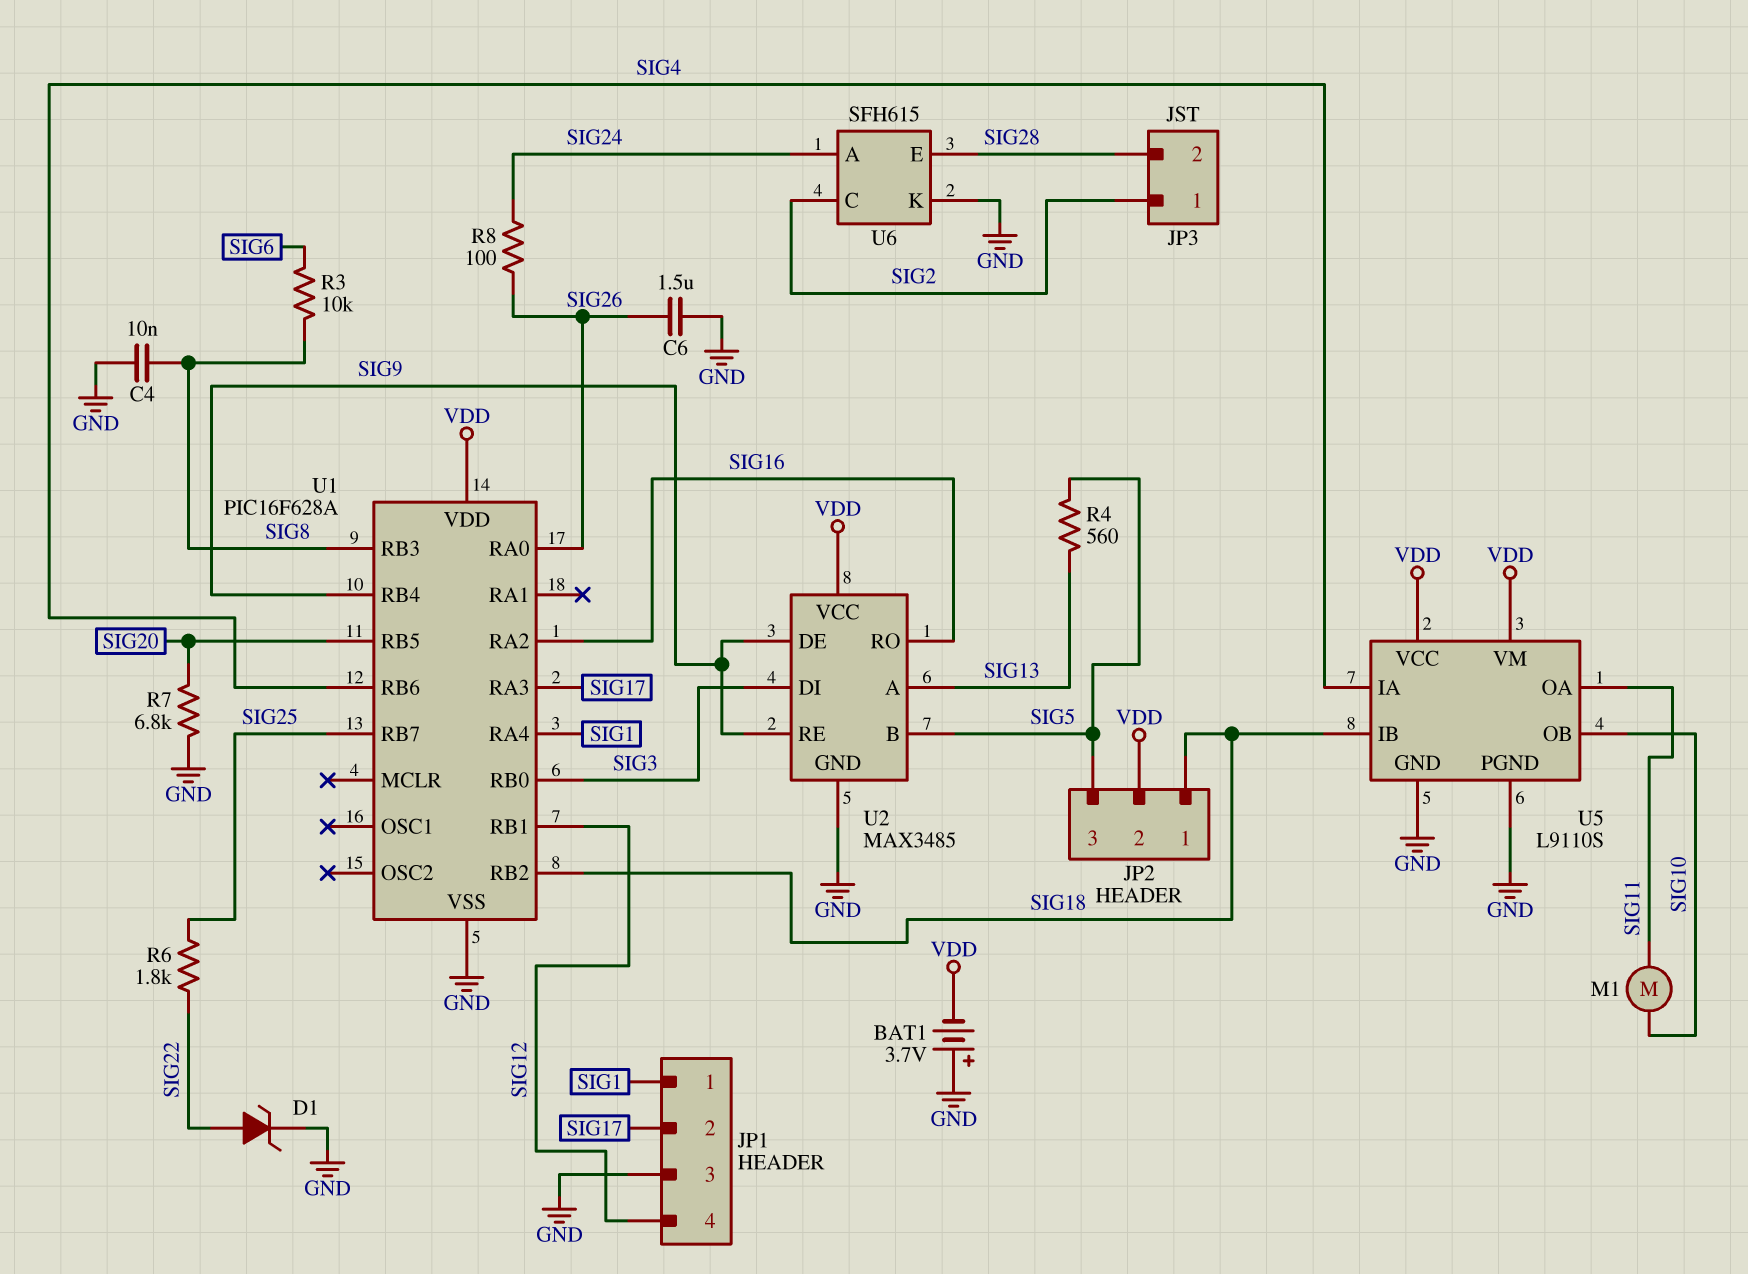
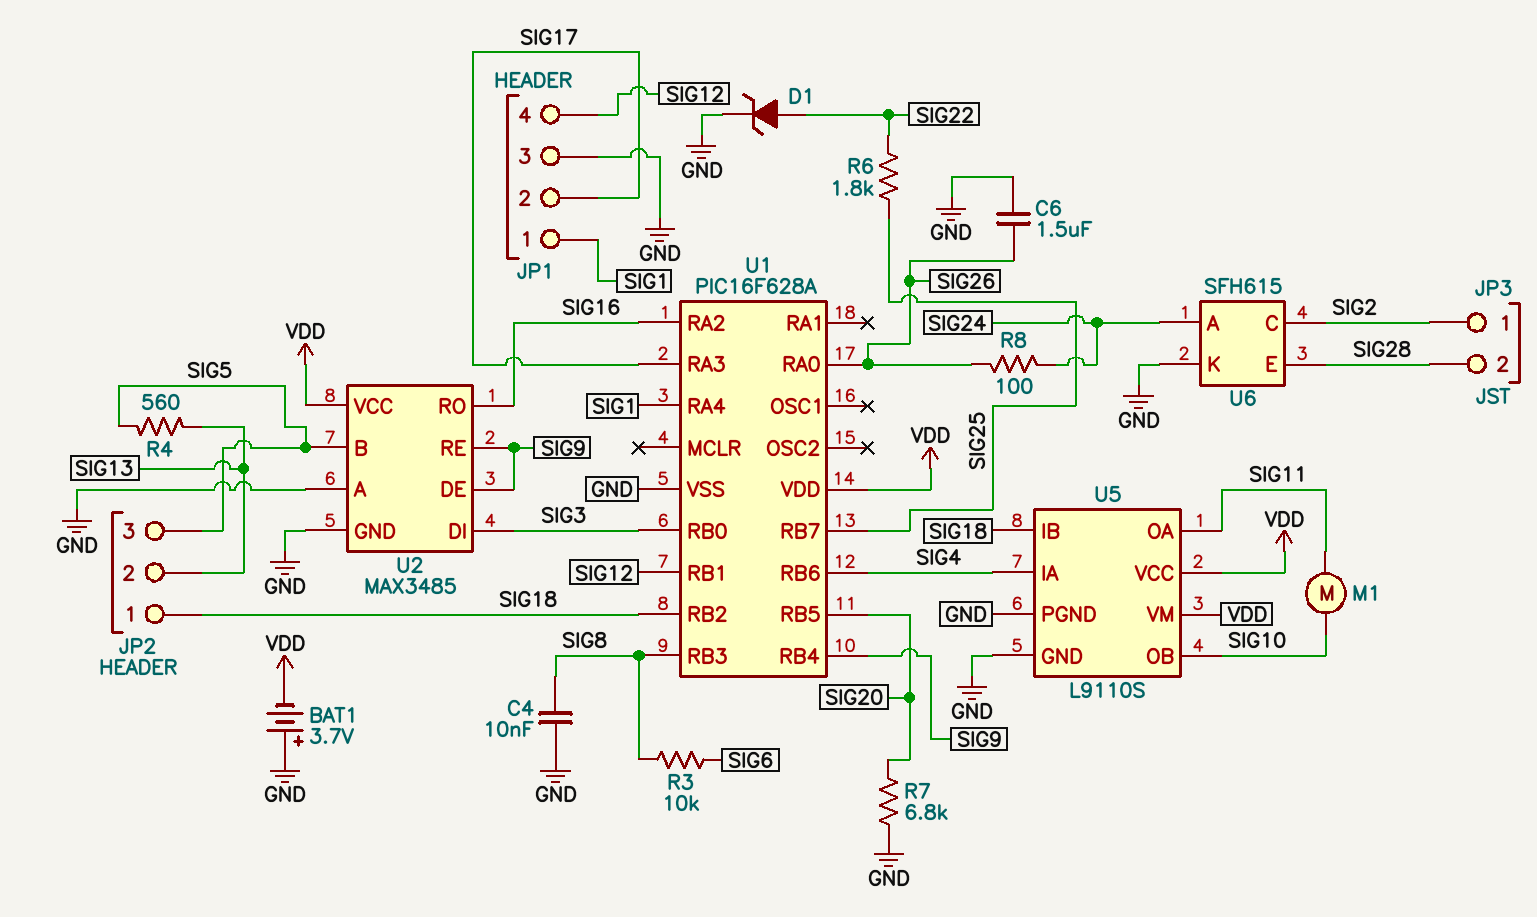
JP2 pin 2: VDD -> SIG13
U2 pin A: SIG13 -> GND

